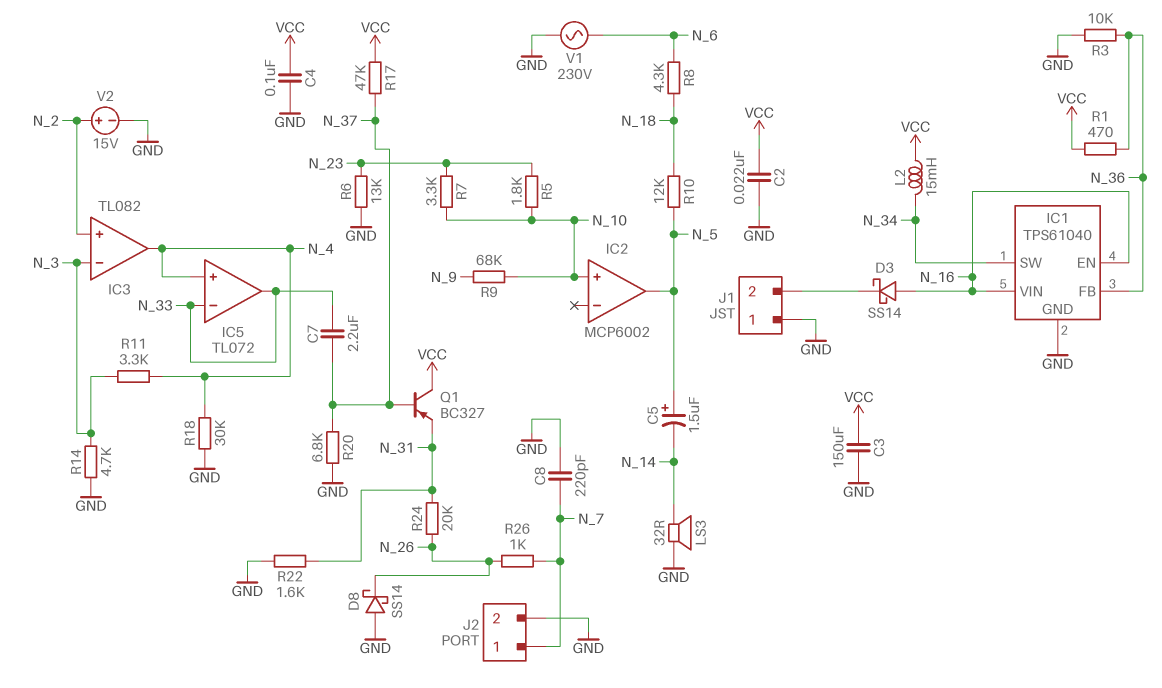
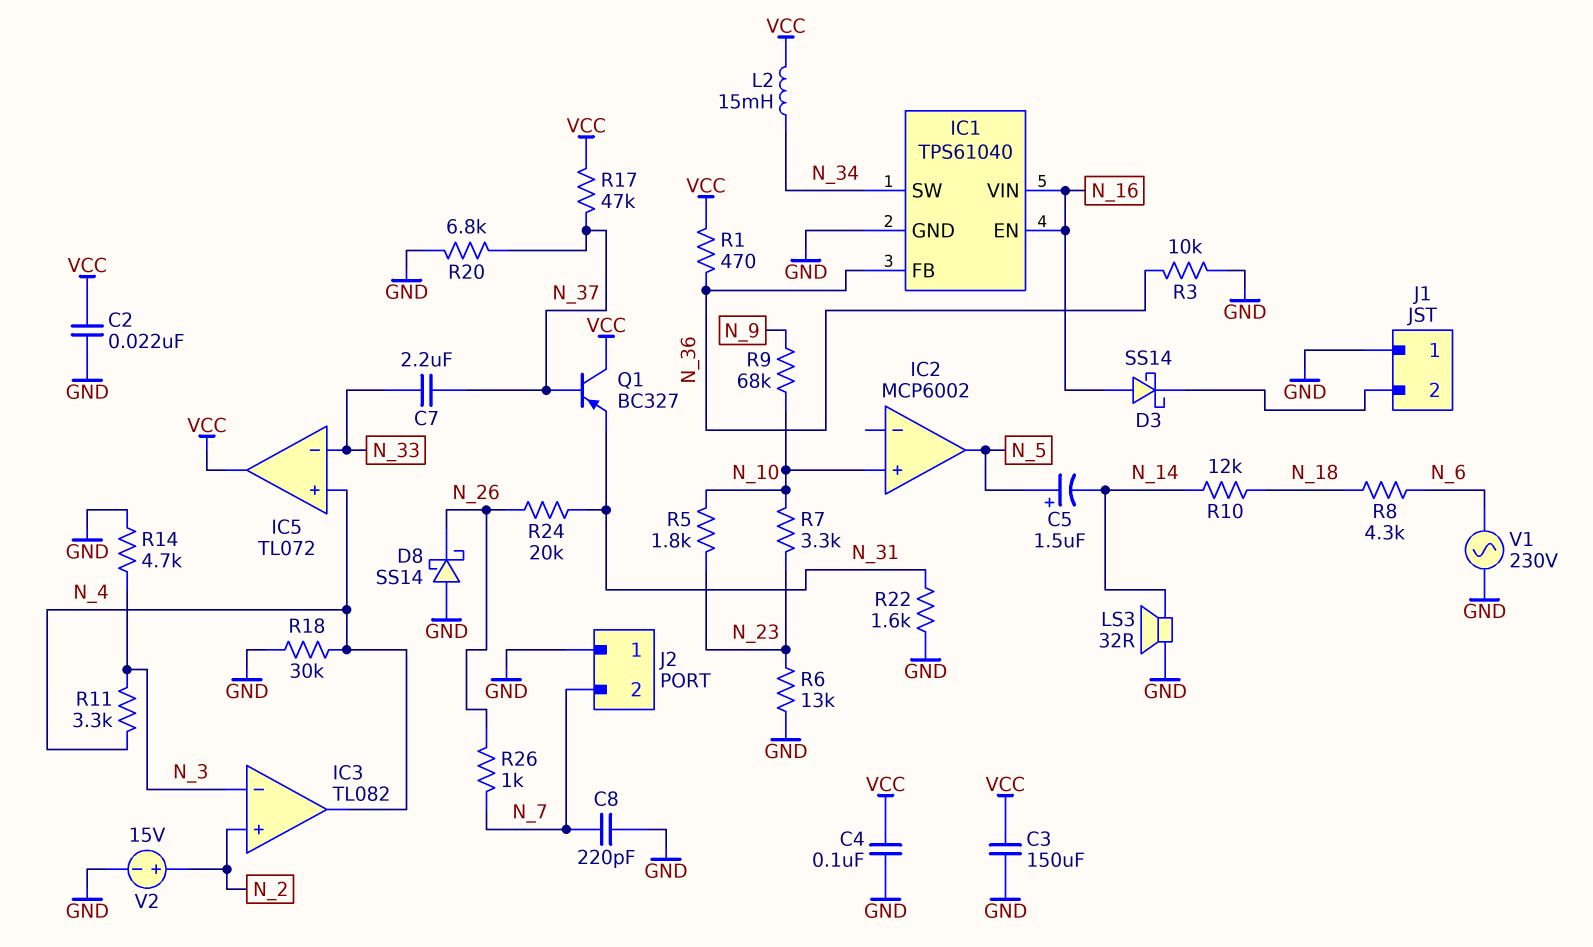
IC5 pin out: N_33 -> VCC
J2 pin 1: N_7 -> GND
J2 pin 2: GND -> N_7
R10: 12k (N_5, N_18) -> 12k (N_14, N_18)

